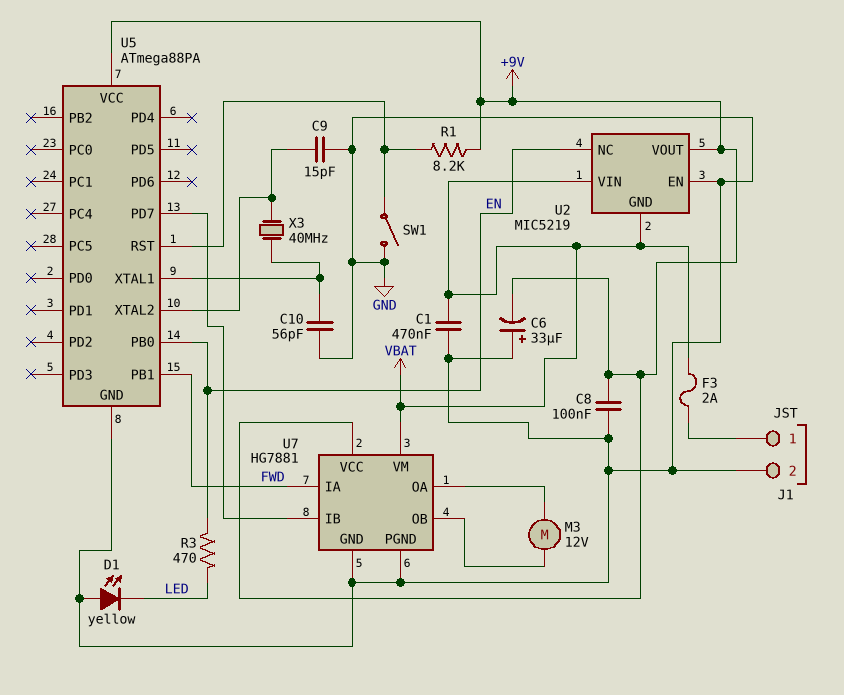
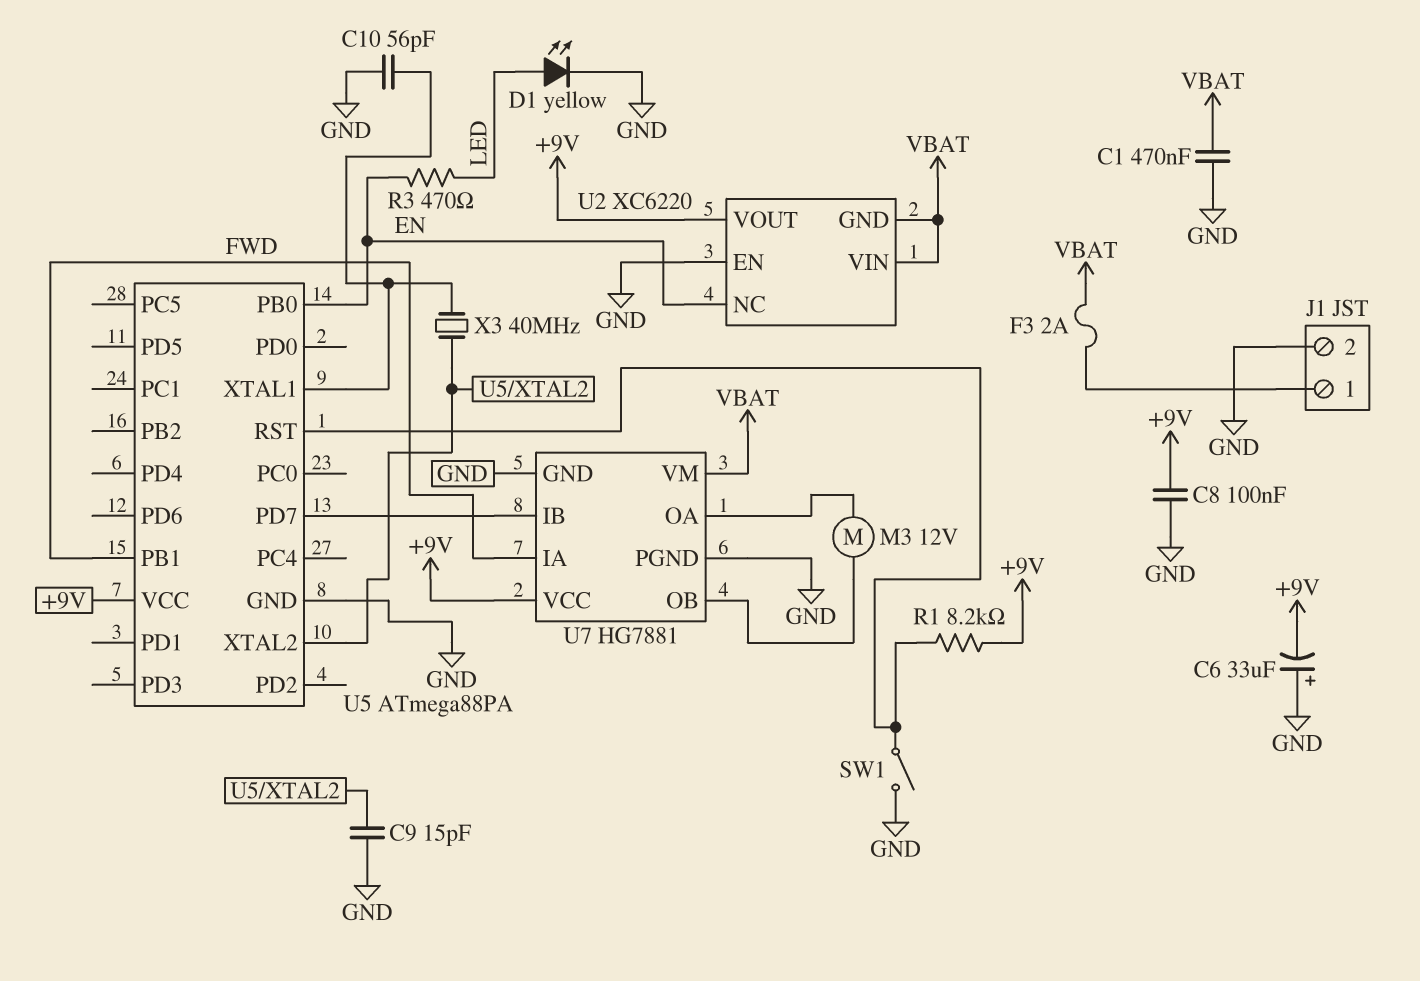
D1: LED yellow (A GND, K LED) -> LED yellow (A LED, K GND)
U2: MIC5219 -> XC6220

